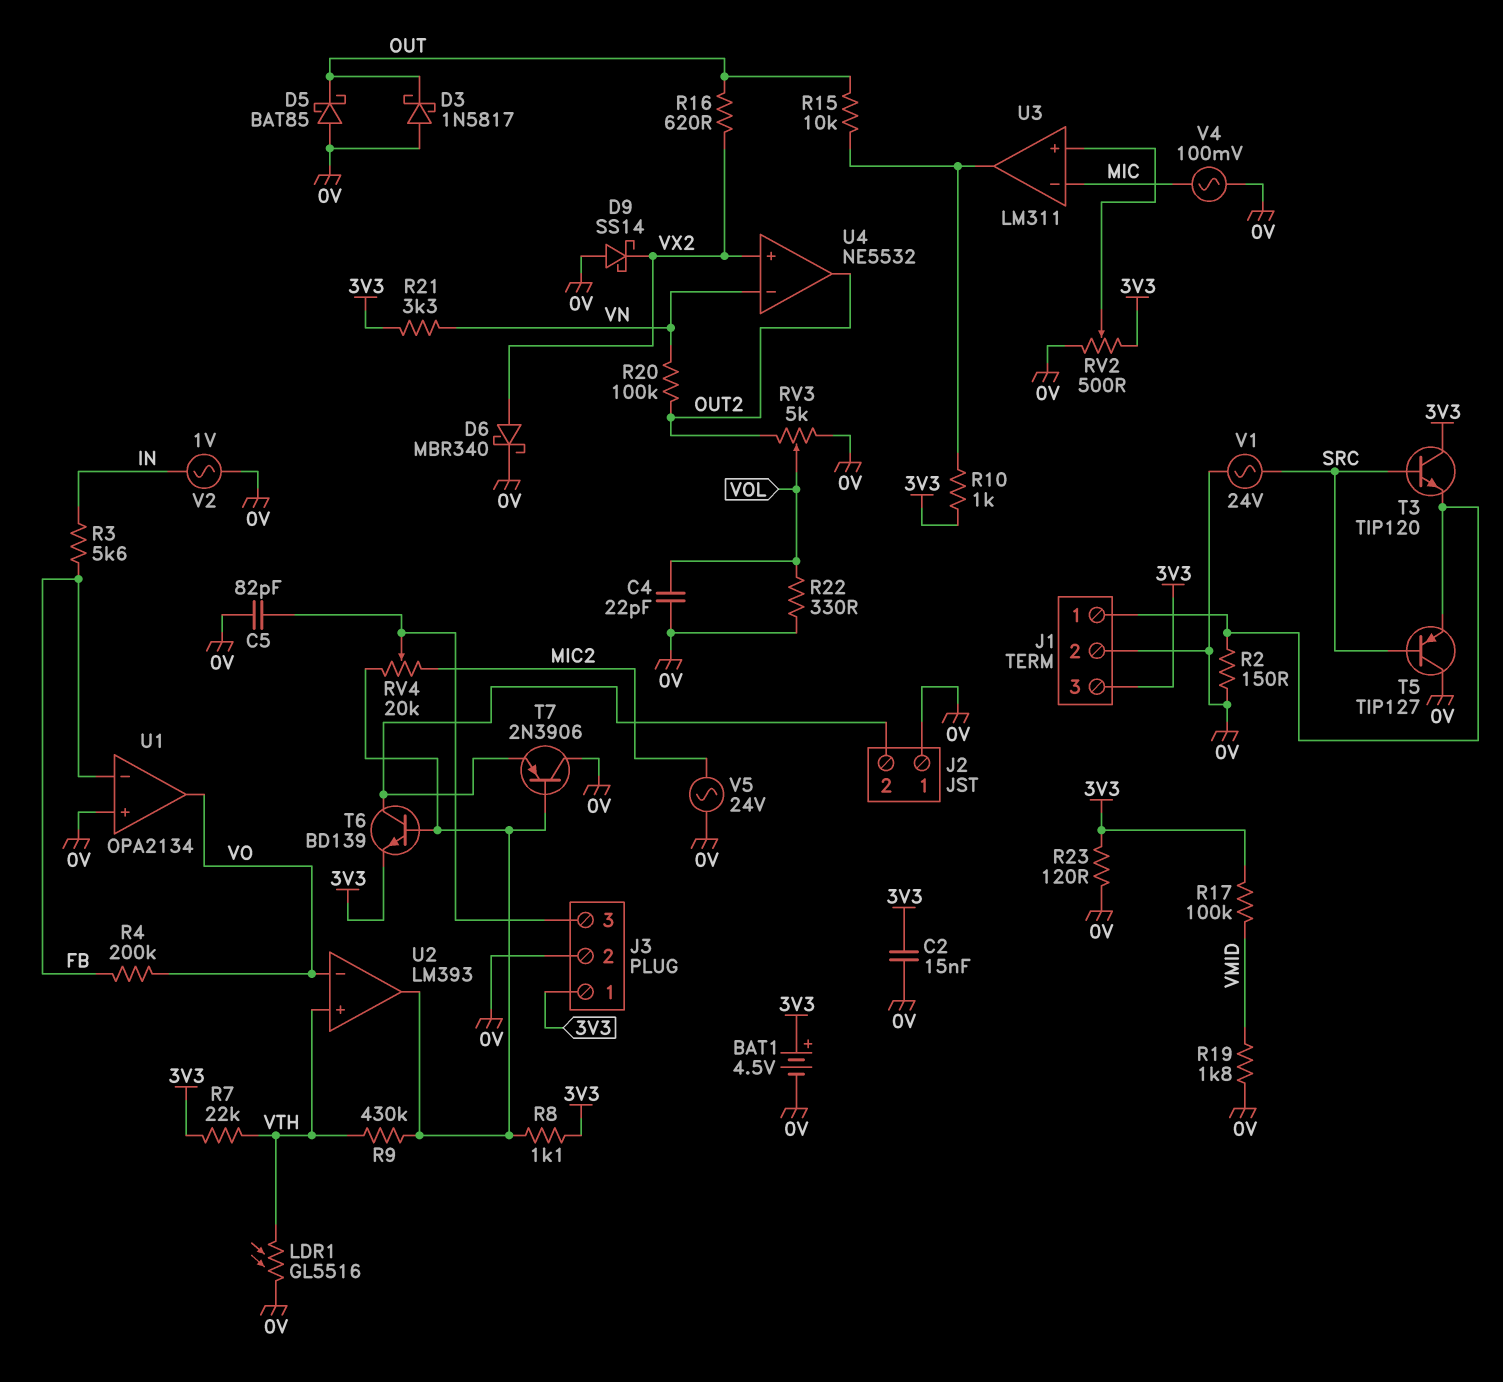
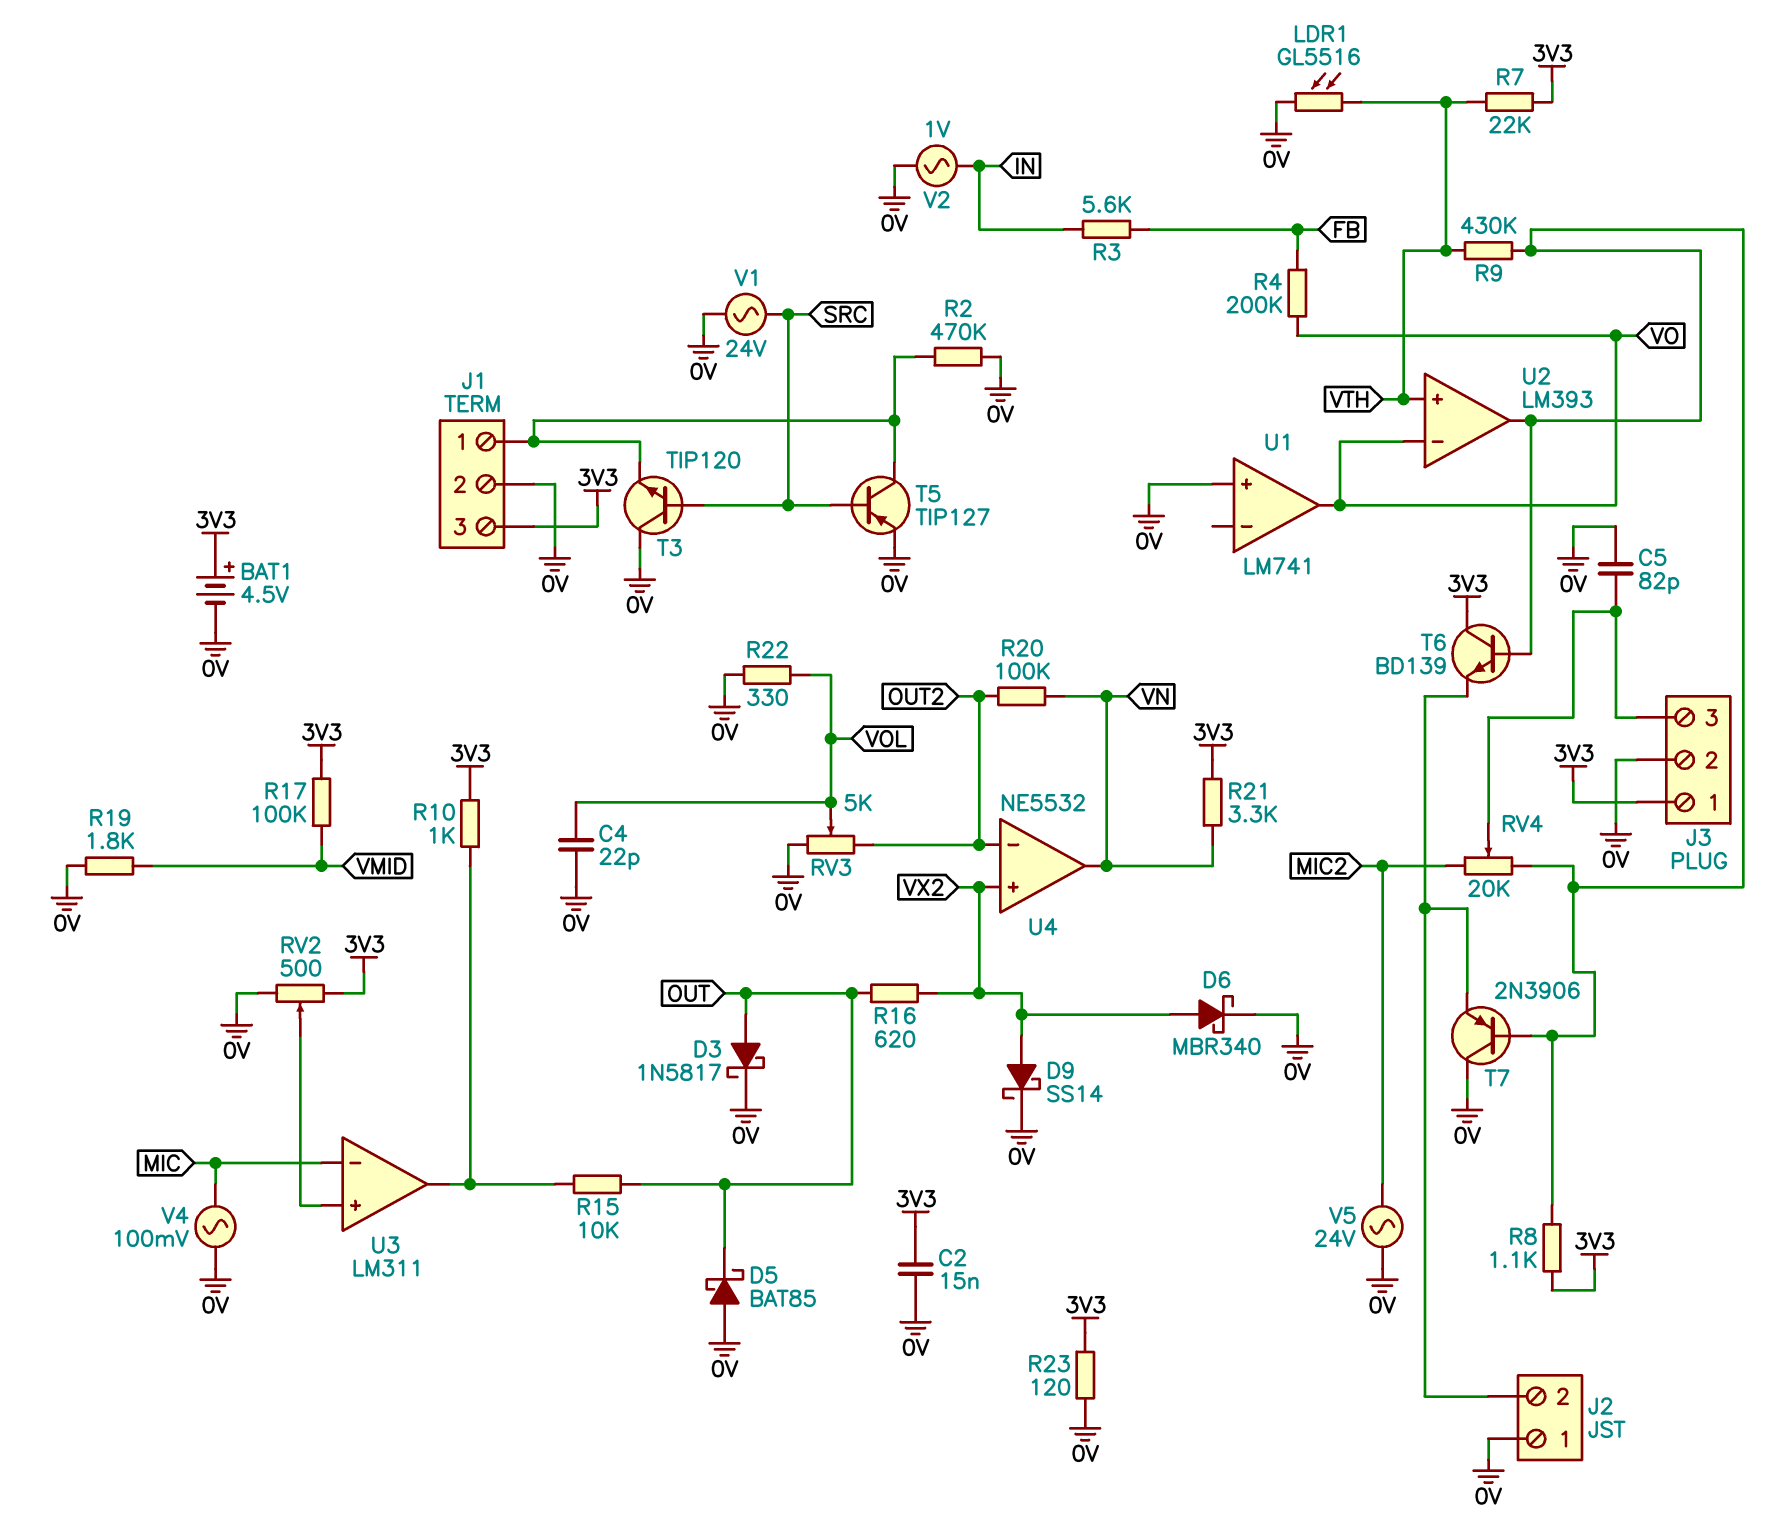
D3: schottky 1N5817 (A 0V, K OUT) -> schottky 1N5817 (A OUT, K 0V)
D9: schottky SS14 (A 0V, K VX2) -> schottky SS14 (A VX2, K 0V)
R2: 150 (0V, J1/1) -> 470k (0V, J1/1)
T3: NPN TIP120 (B SRC, C 3V3, E J1/1) -> NPN TIP120 (B SRC, C 0V, E J1/1)
T5: PNP TIP127 (B SRC, C 0V, E J1/1) -> PNP TIP127 (B SRC, C J1/1, E 0V)
T6: NPN BD139 (B U2/out, C J2/2, E 3V3) -> NPN BD139 (B U2/out, C 3V3, E J2/2)
U1: OPA2134 -> LM741
U1 pin in-: FB -> none
U4 pin in-: VN -> OUT2
U4 pin out: OUT2 -> VN

